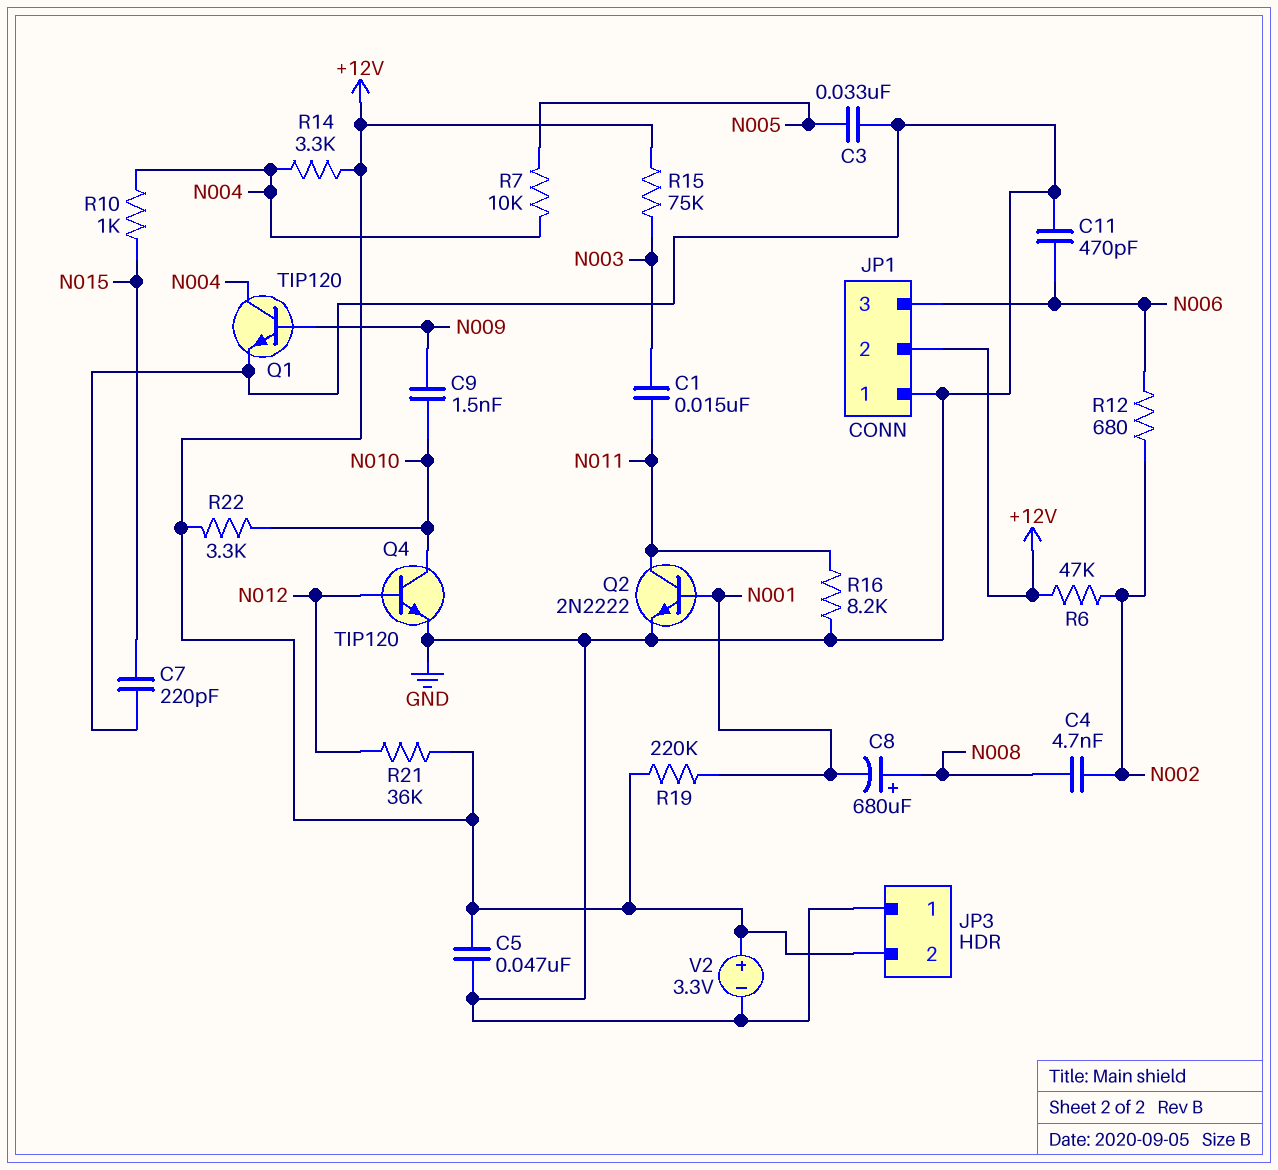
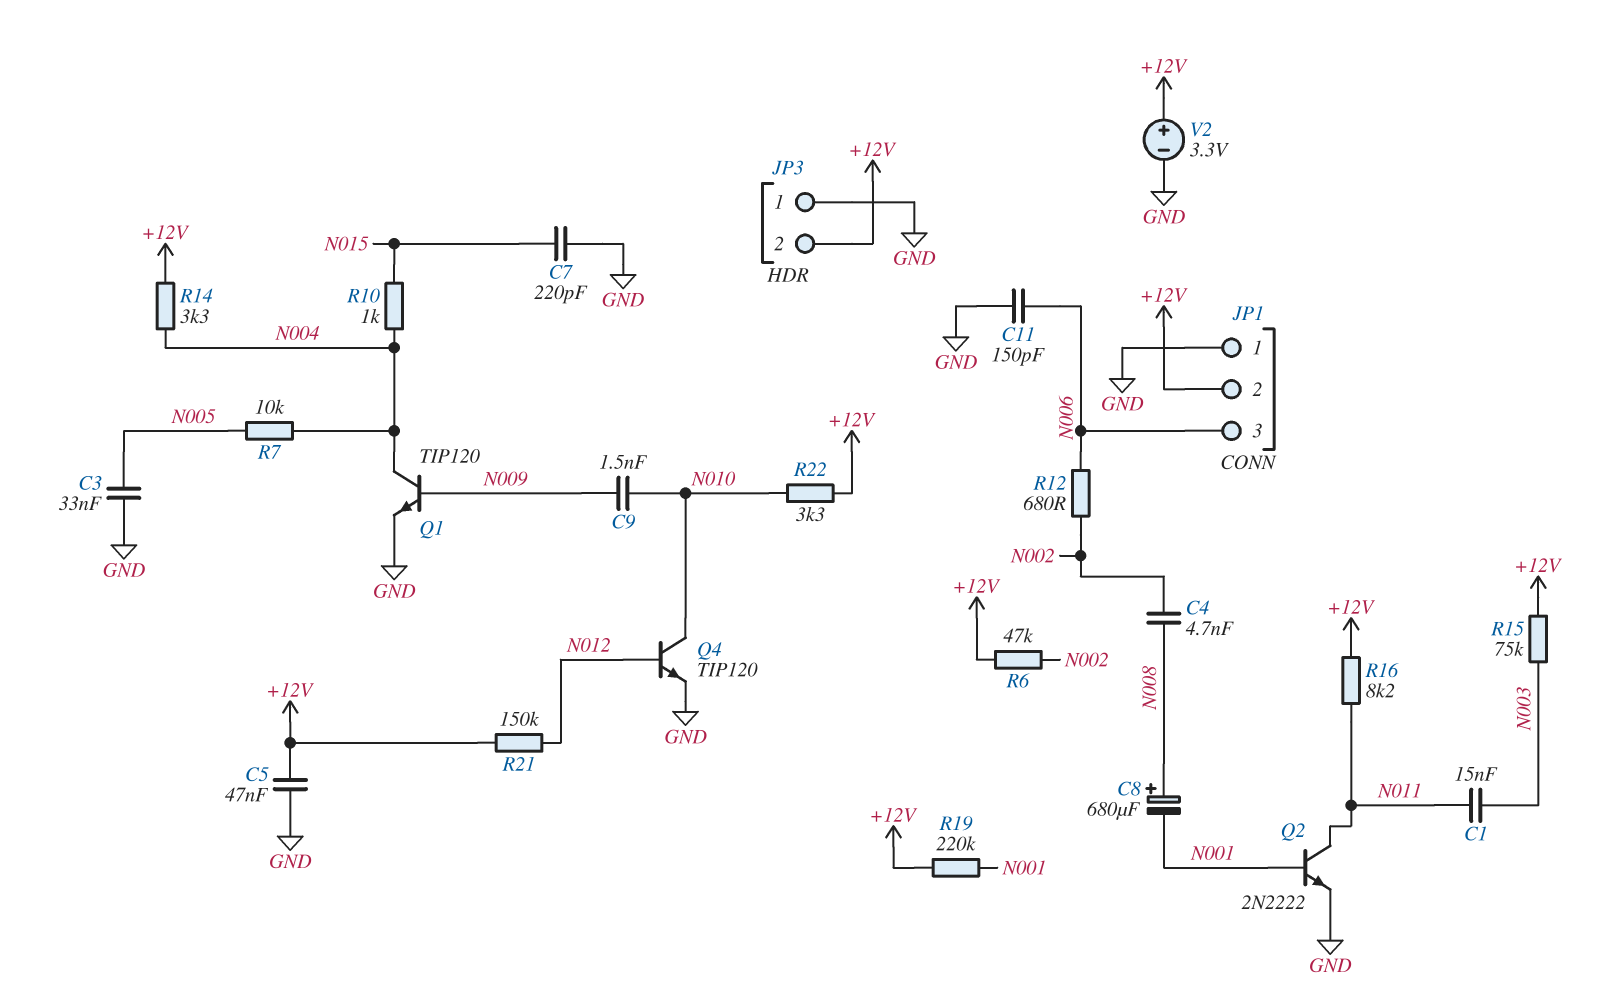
C11: 470pF (GND, N006) -> 150pF (GND, N006)
R16: 8.2k (GND, N011) -> 8.2k (+12V, N011)
R21: 36k (+12V, N012) -> 150k (+12V, N012)

